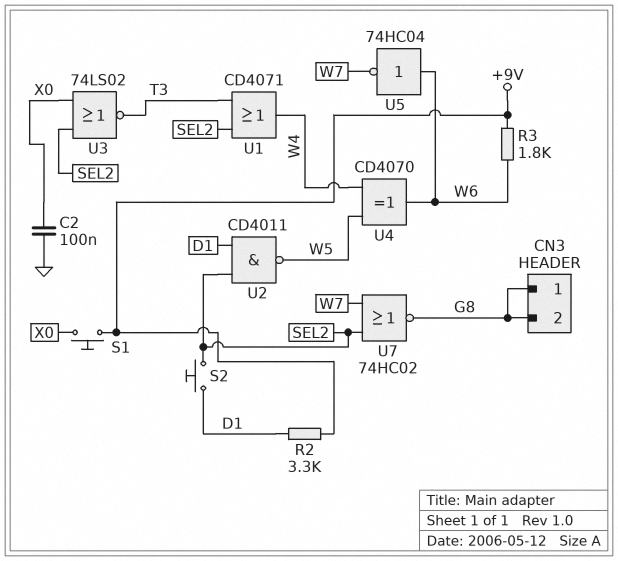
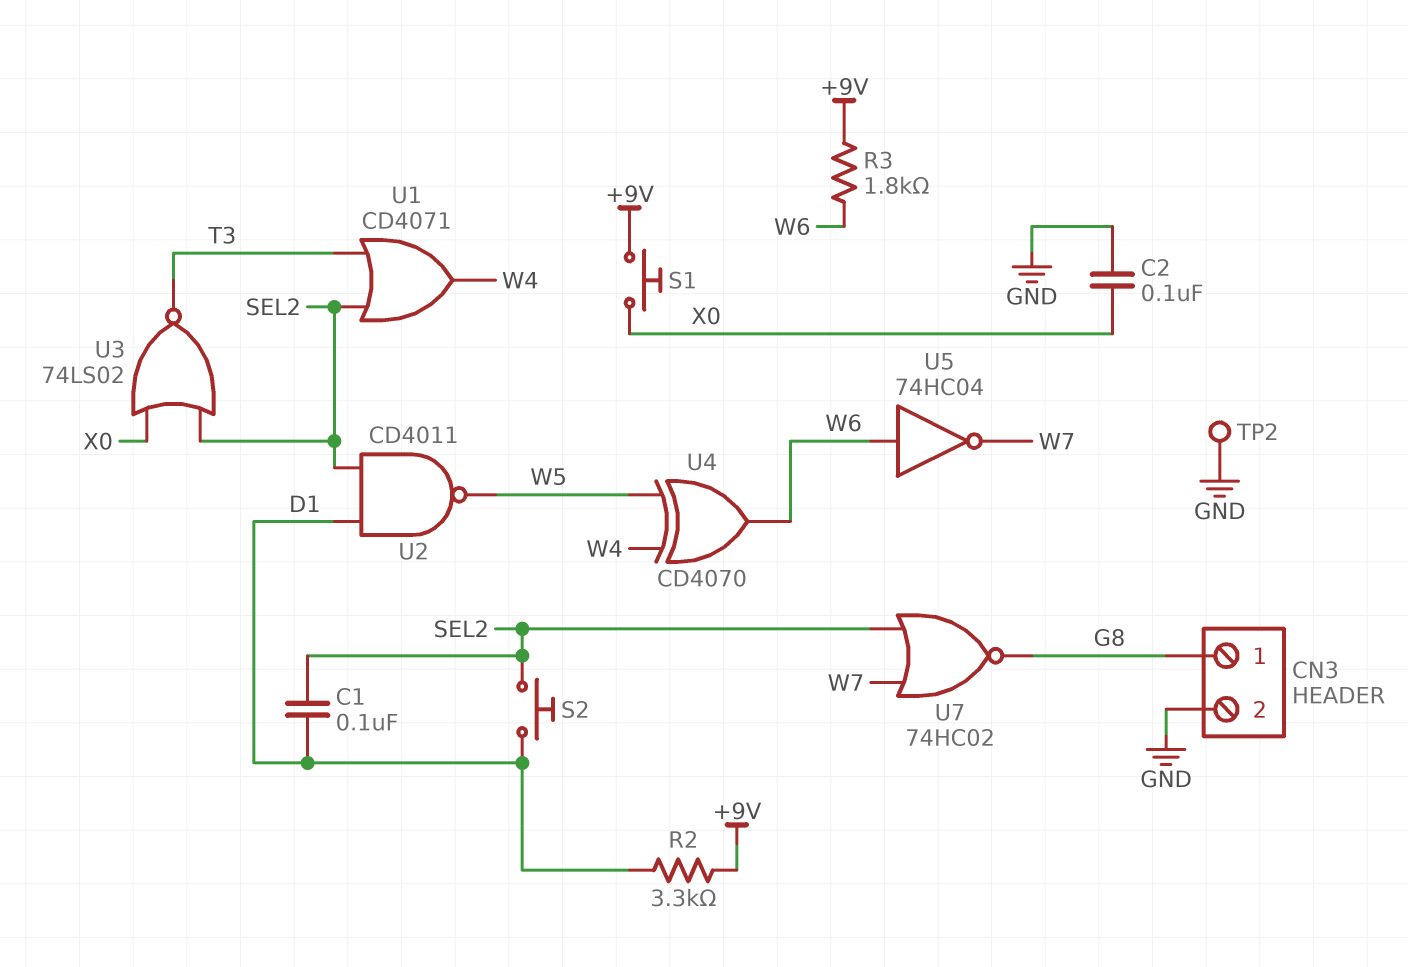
C1: none -> 100nF (D1, SEL2)
CN3 pin 2: G8 -> GND
TP2: none -> test point (GND)

